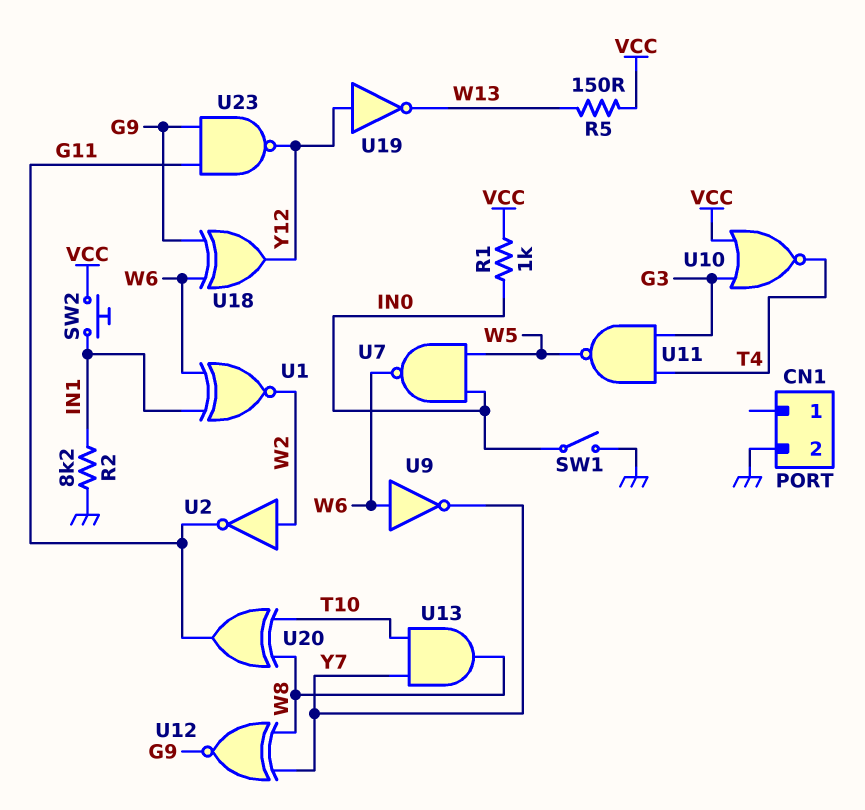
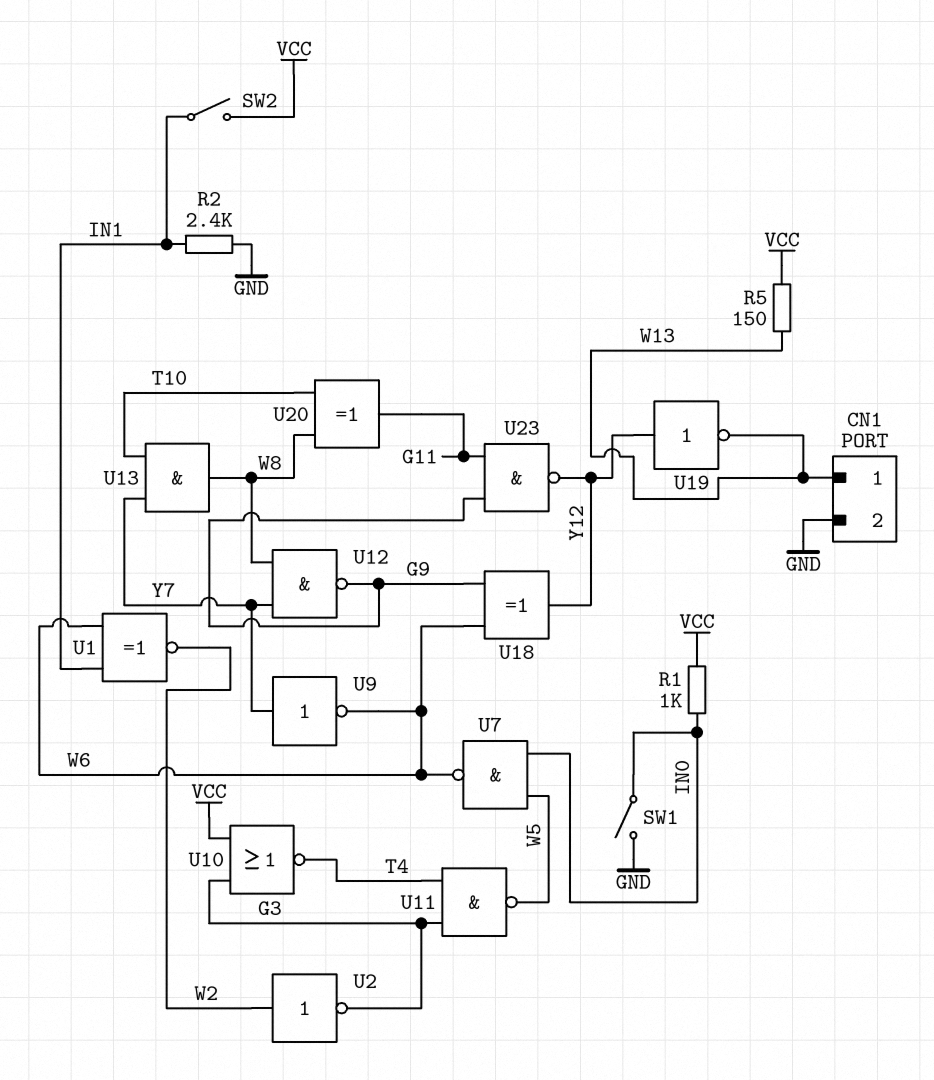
CN1 pin 1: none -> W13
R2: 8.2k (GND, IN1) -> 2.4k (GND, IN1)
SW2: button (IN1, VCC) -> switch (IN1, VCC)
U2: NOT (in W2, out G11) -> NOT (in W2, out G3)
U9: NOT (in W6, out Y7) -> NOT (in Y7, out W6)
U12: XNOR (in W8, in Y7, out G9) -> NAND (in W8, in Y7, out G9)

